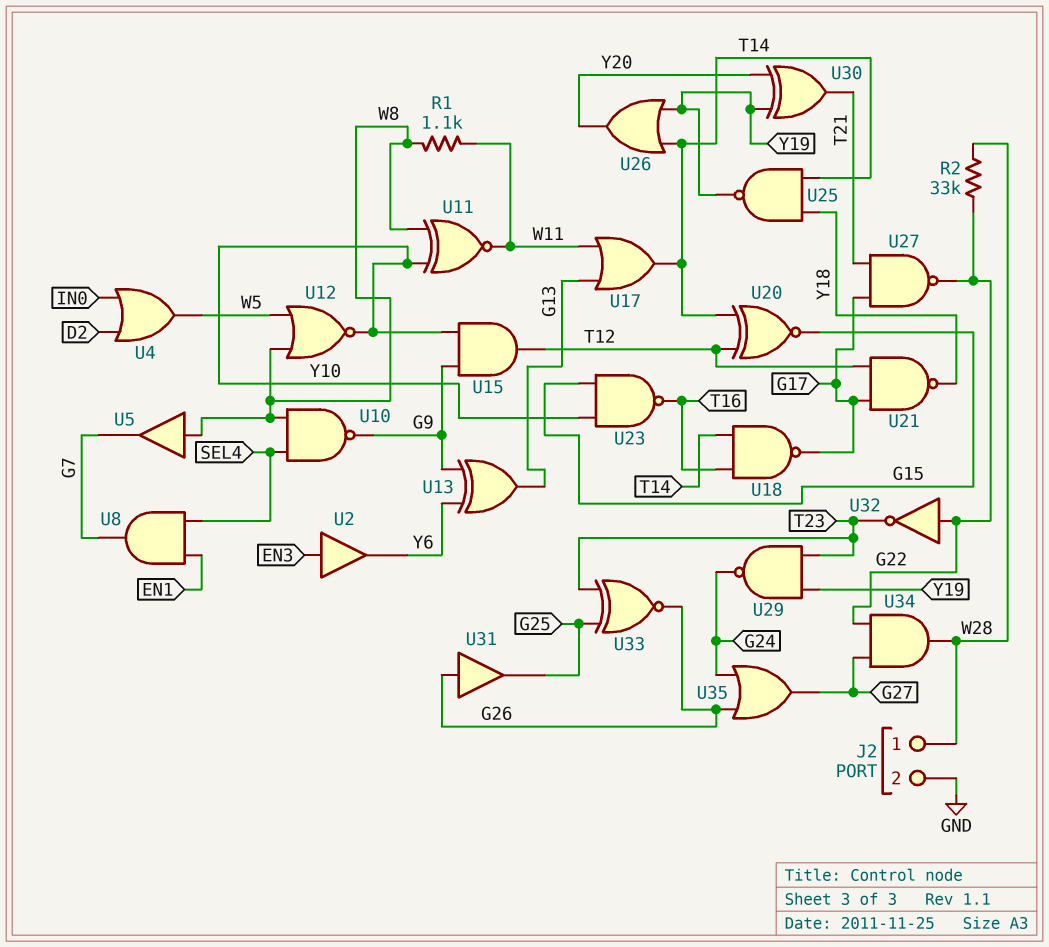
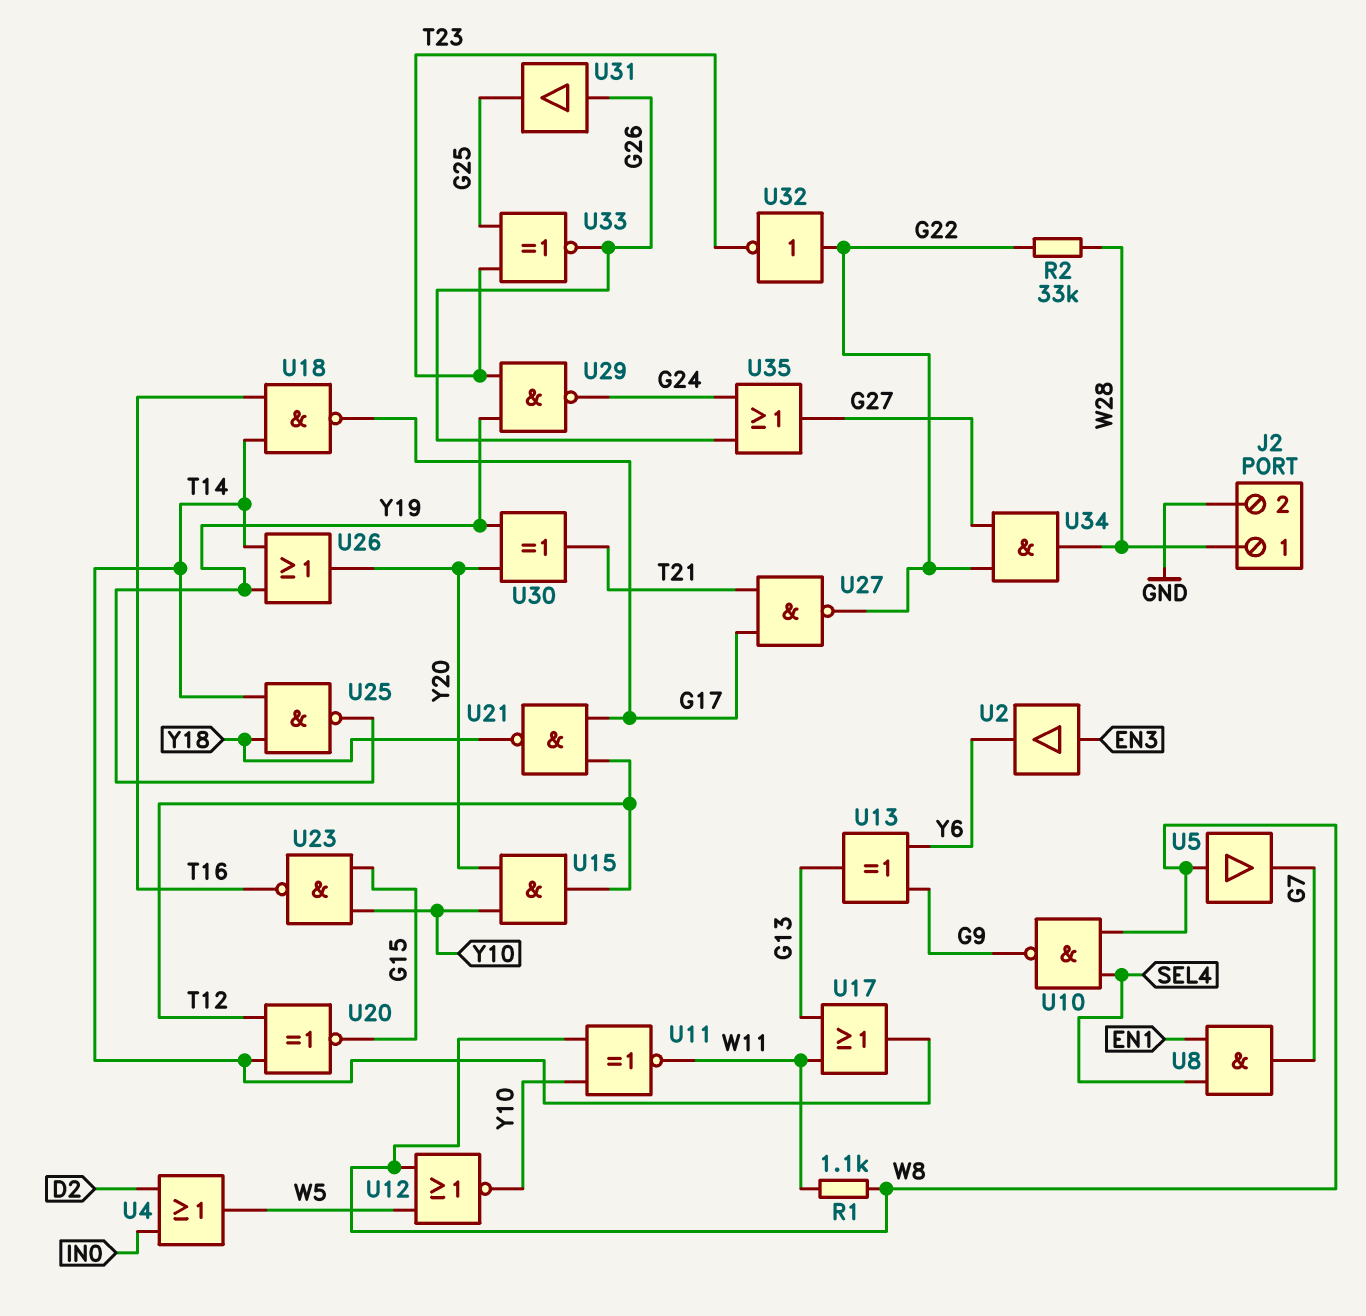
U15: AND (in G9, in Y10, out T12) -> AND (in Y10, in Y20, out T12)

